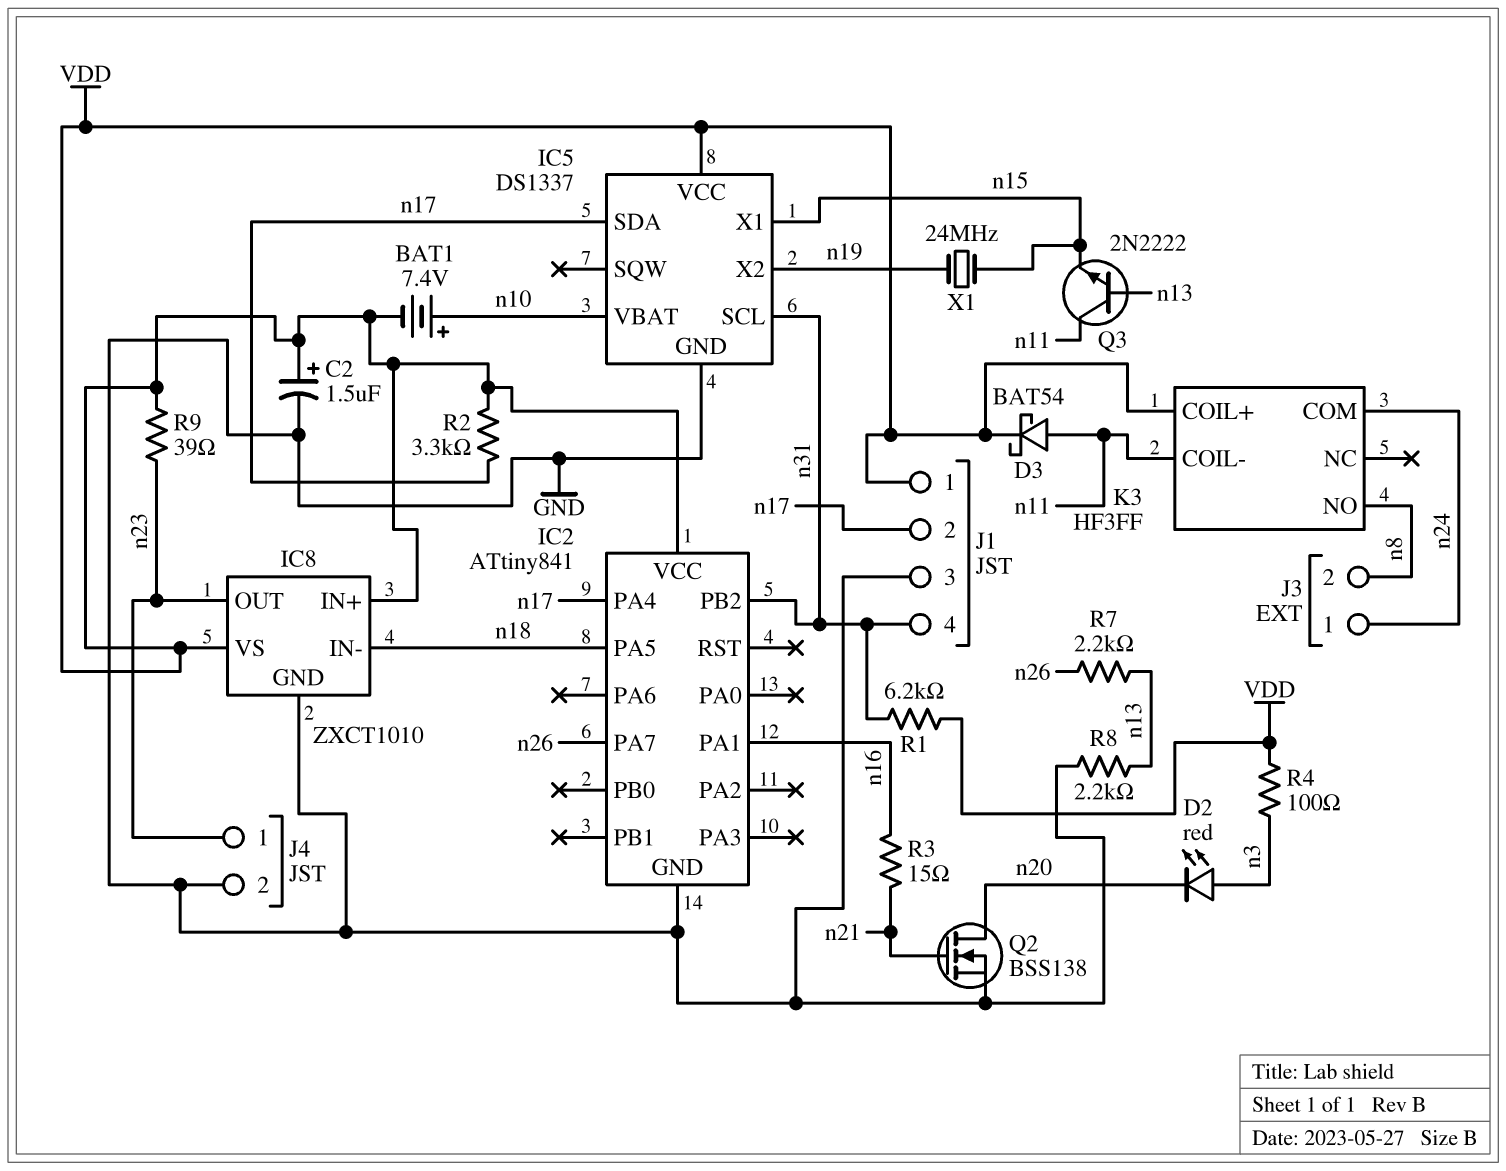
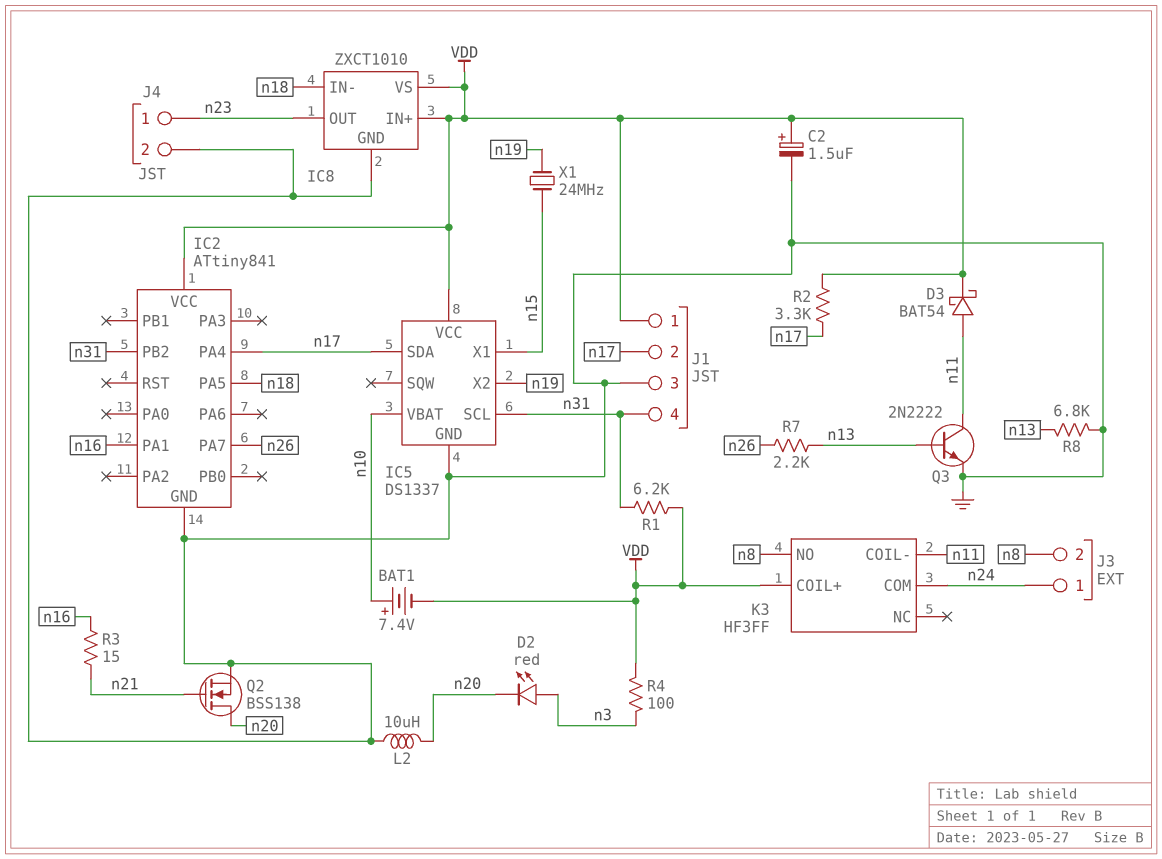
L2: none -> 10uH (GND, n20)
Q3: NPN 2N2222 (B n13, C n11, E n15) -> NPN 2N2222 (B n13, C n11, E GND)
R8: 2.2k (GND, n13) -> 6.8k (GND, n13)
R9: 39 (VDD, n23) -> none

